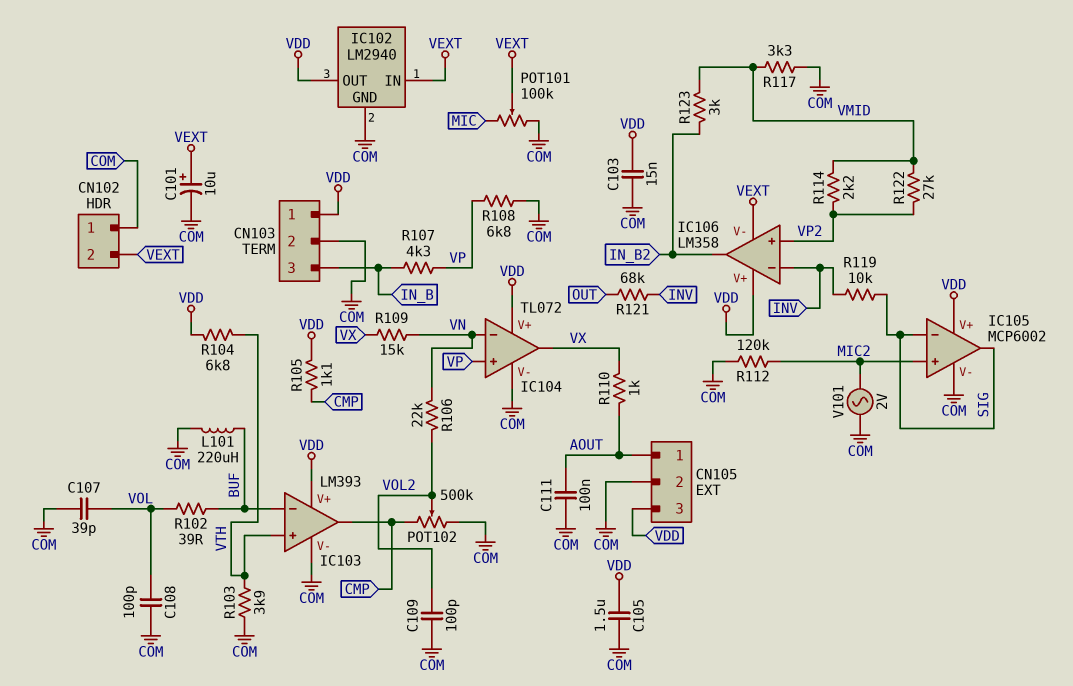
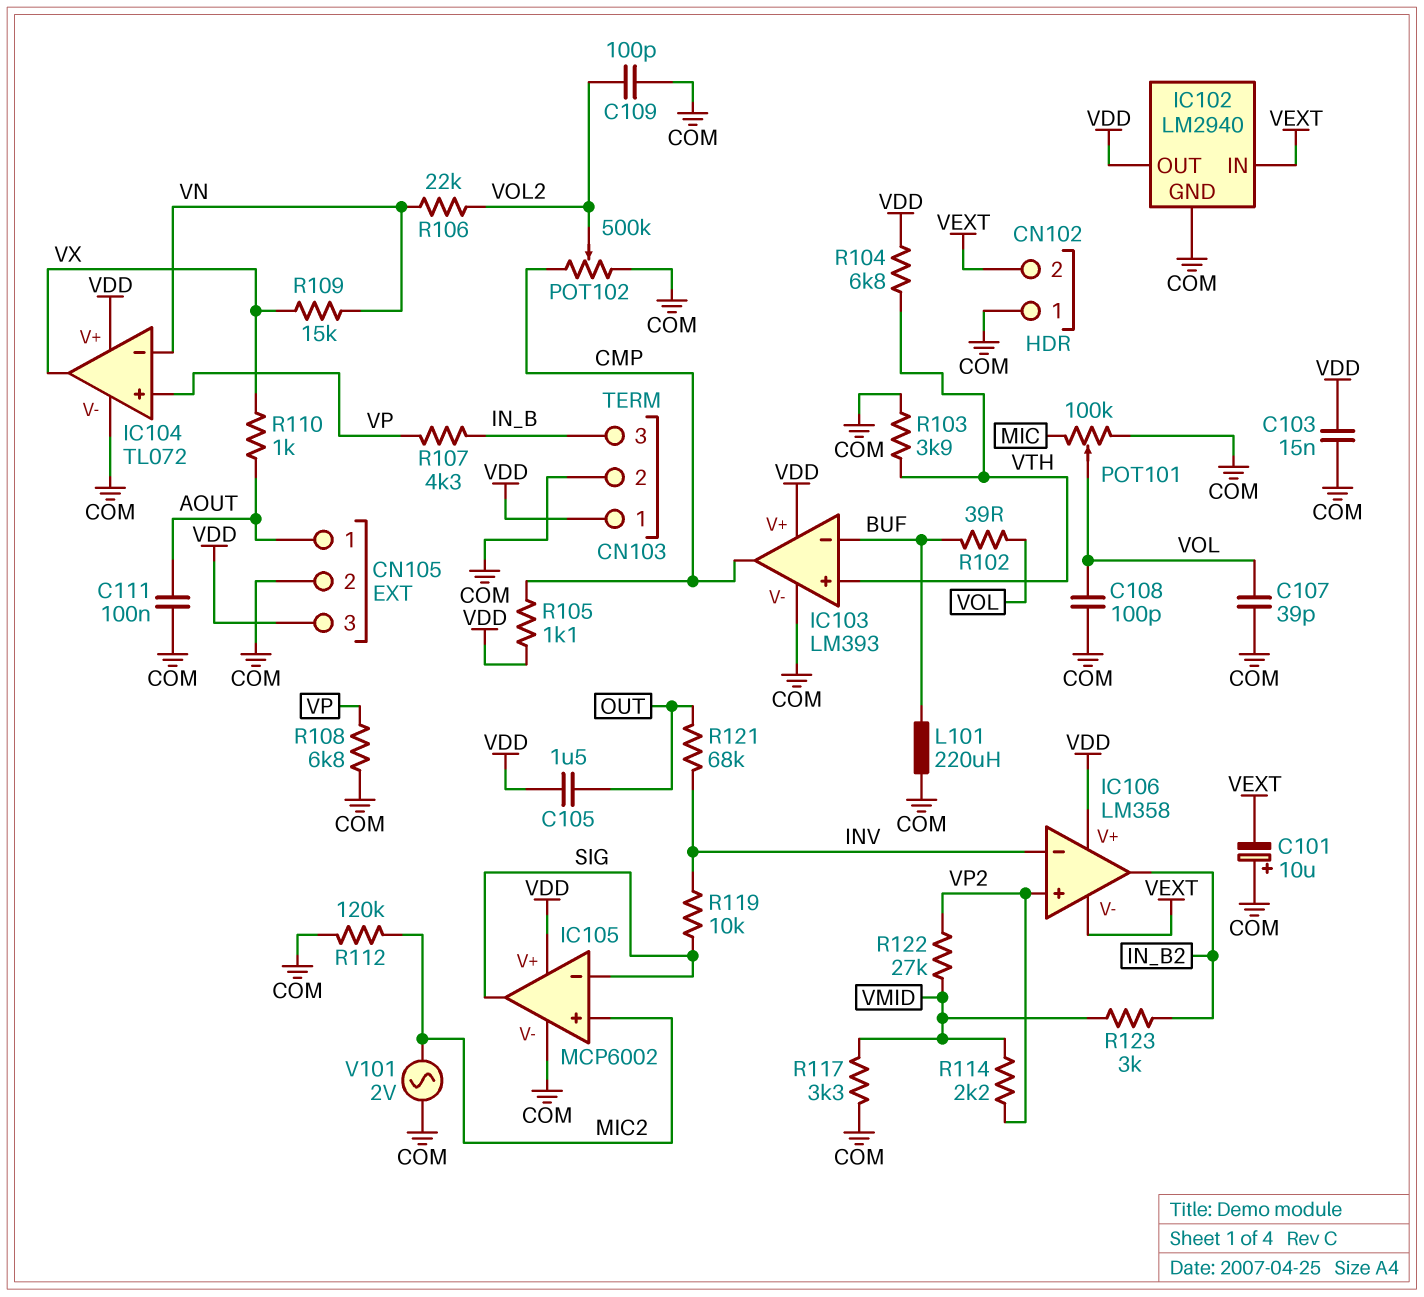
C101: 10uF (plus VEXT, minus COM) -> 10uF (plus COM, minus VEXT)
C105: 1.5uF (COM, VDD) -> 1.5uF (OUT, VDD)
POT101: 100k (COM, MIC, wiper VEXT) -> 100k (COM, MIC, wiper VOL)

